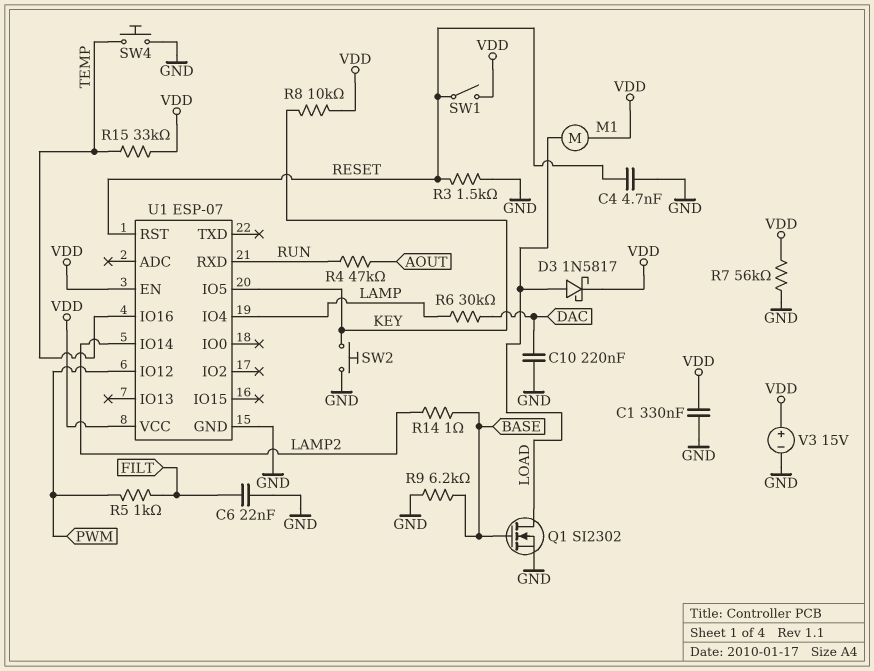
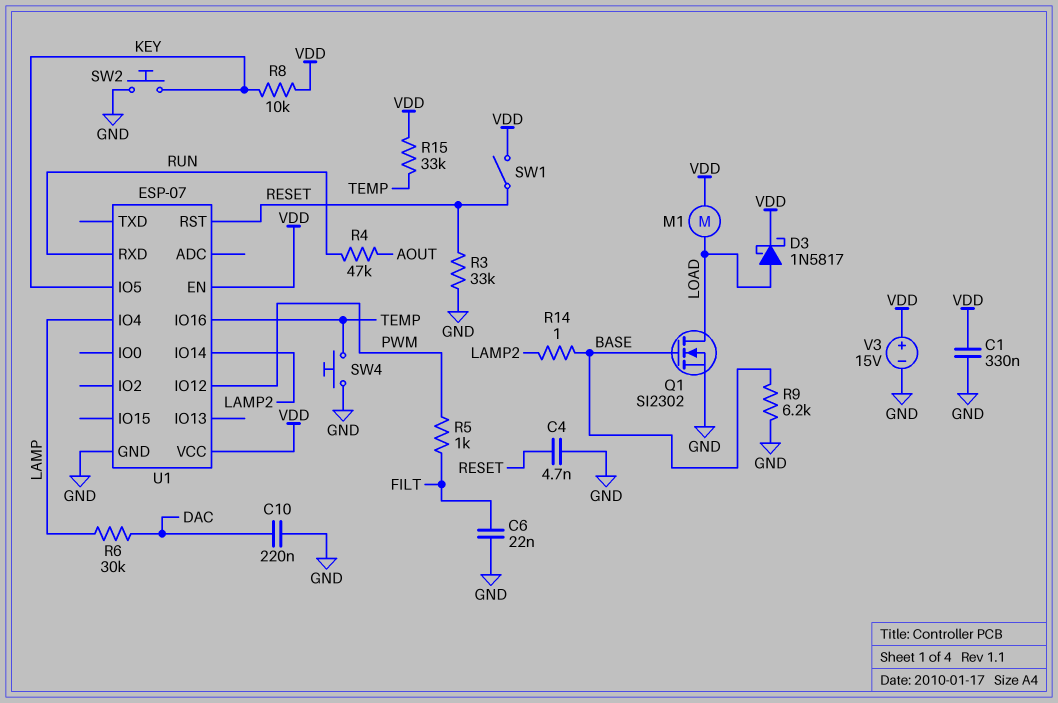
R3: 1.5k (GND, RESET) -> 33k (GND, RESET)
R7: 56k (GND, VDD) -> none

